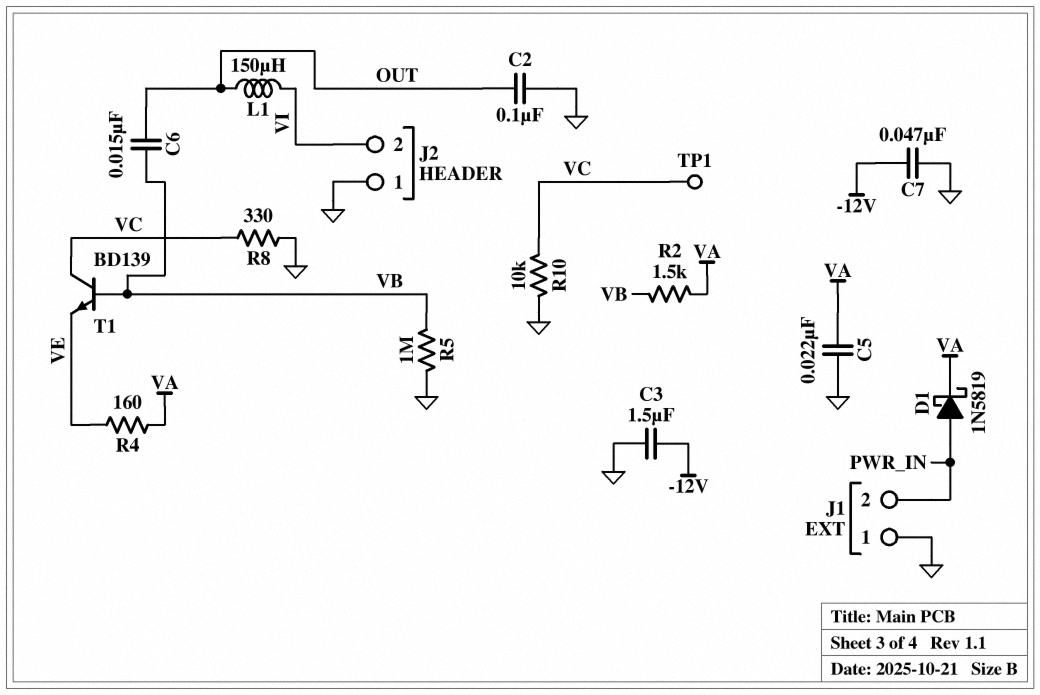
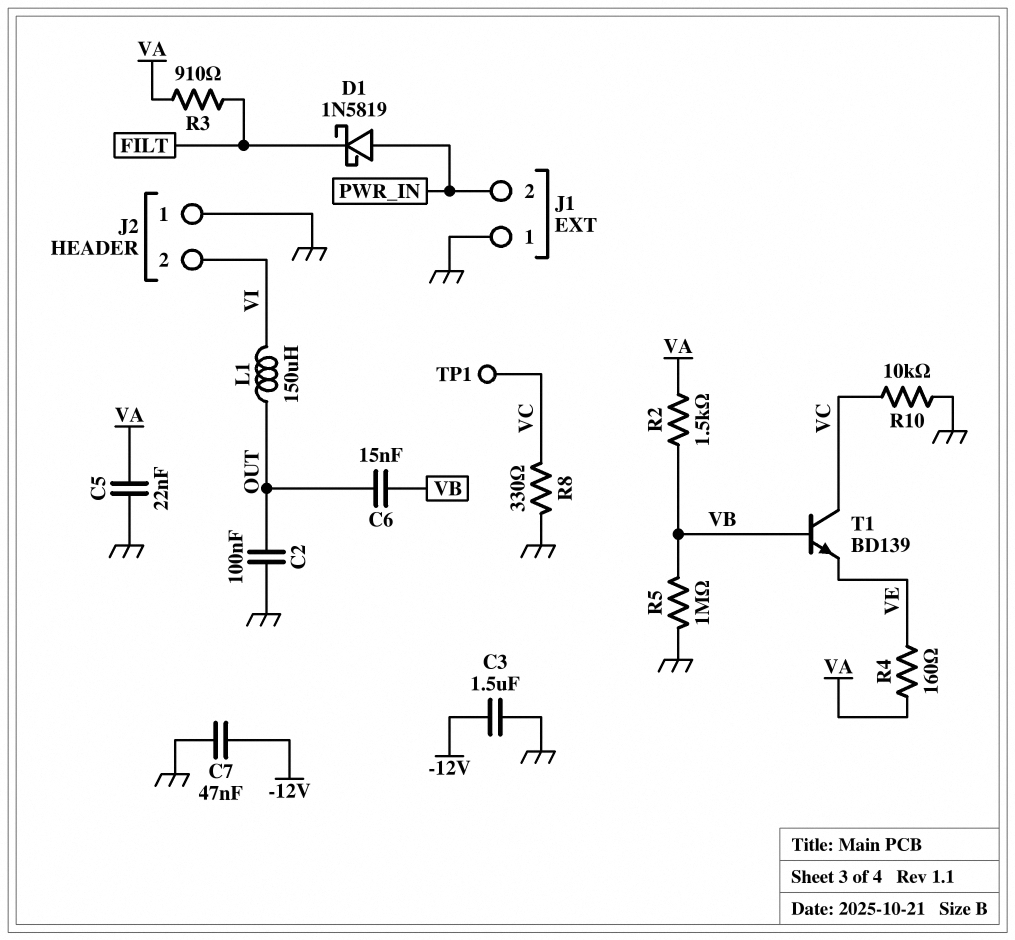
D1: schottky 1N5819 (A PWR_IN, K VA) -> schottky 1N5819 (A PWR_IN, K FILT)
R3: none -> 910 (FILT, VA)

